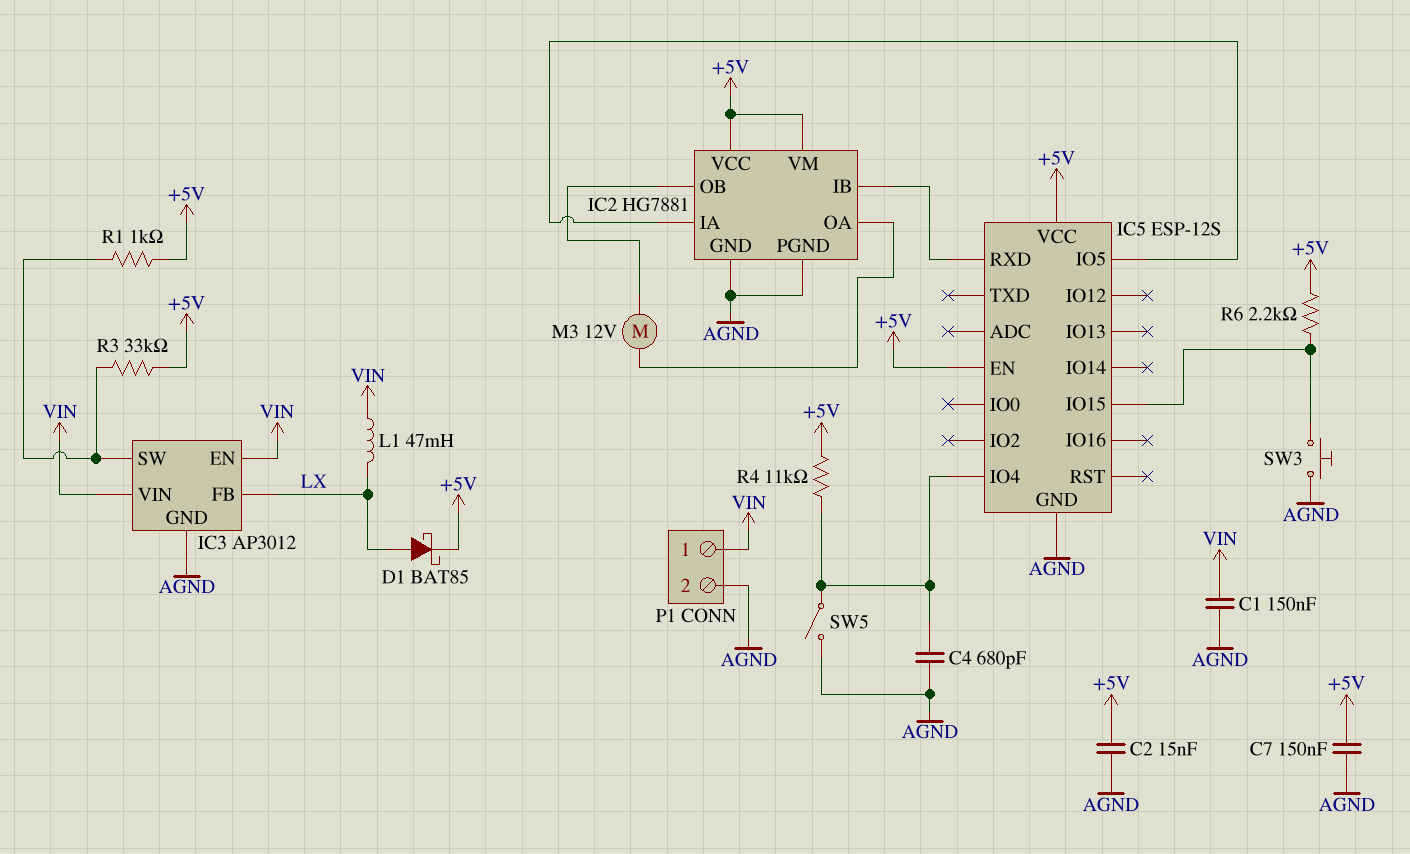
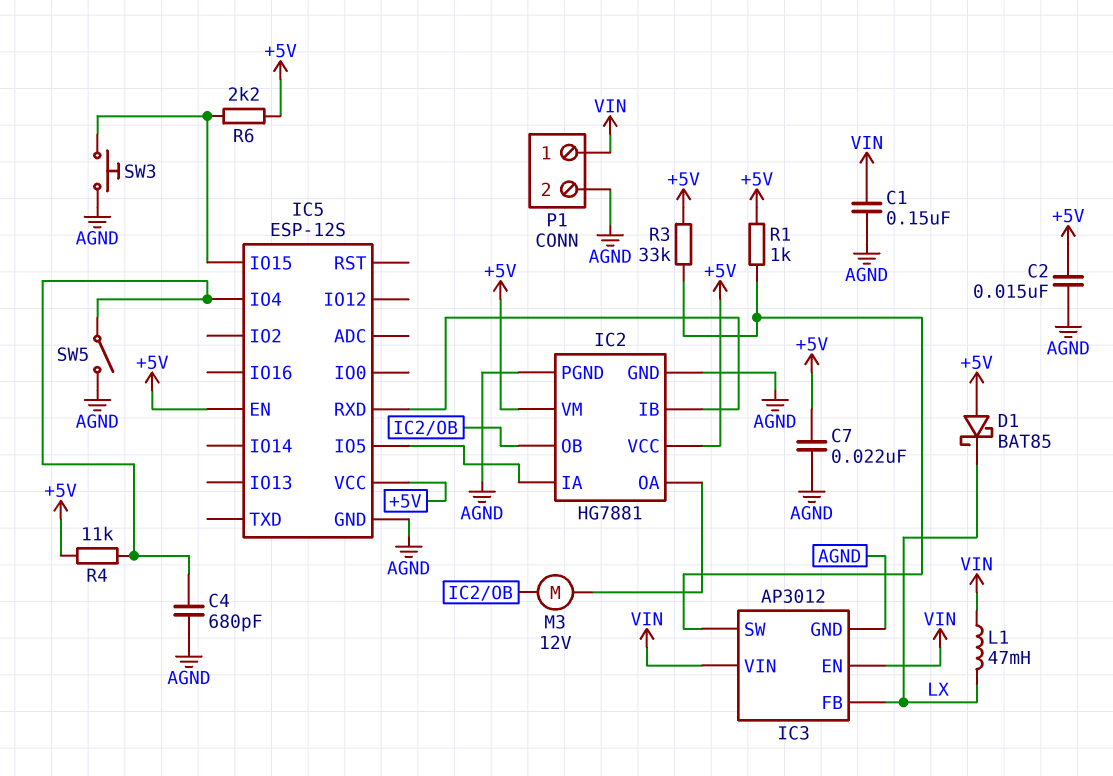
C7: 150nF (+5V, AGND) -> 22nF (+5V, AGND)
D1: schottky BAT85 (A LX, K +5V) -> schottky BAT85 (A +5V, K LX)

